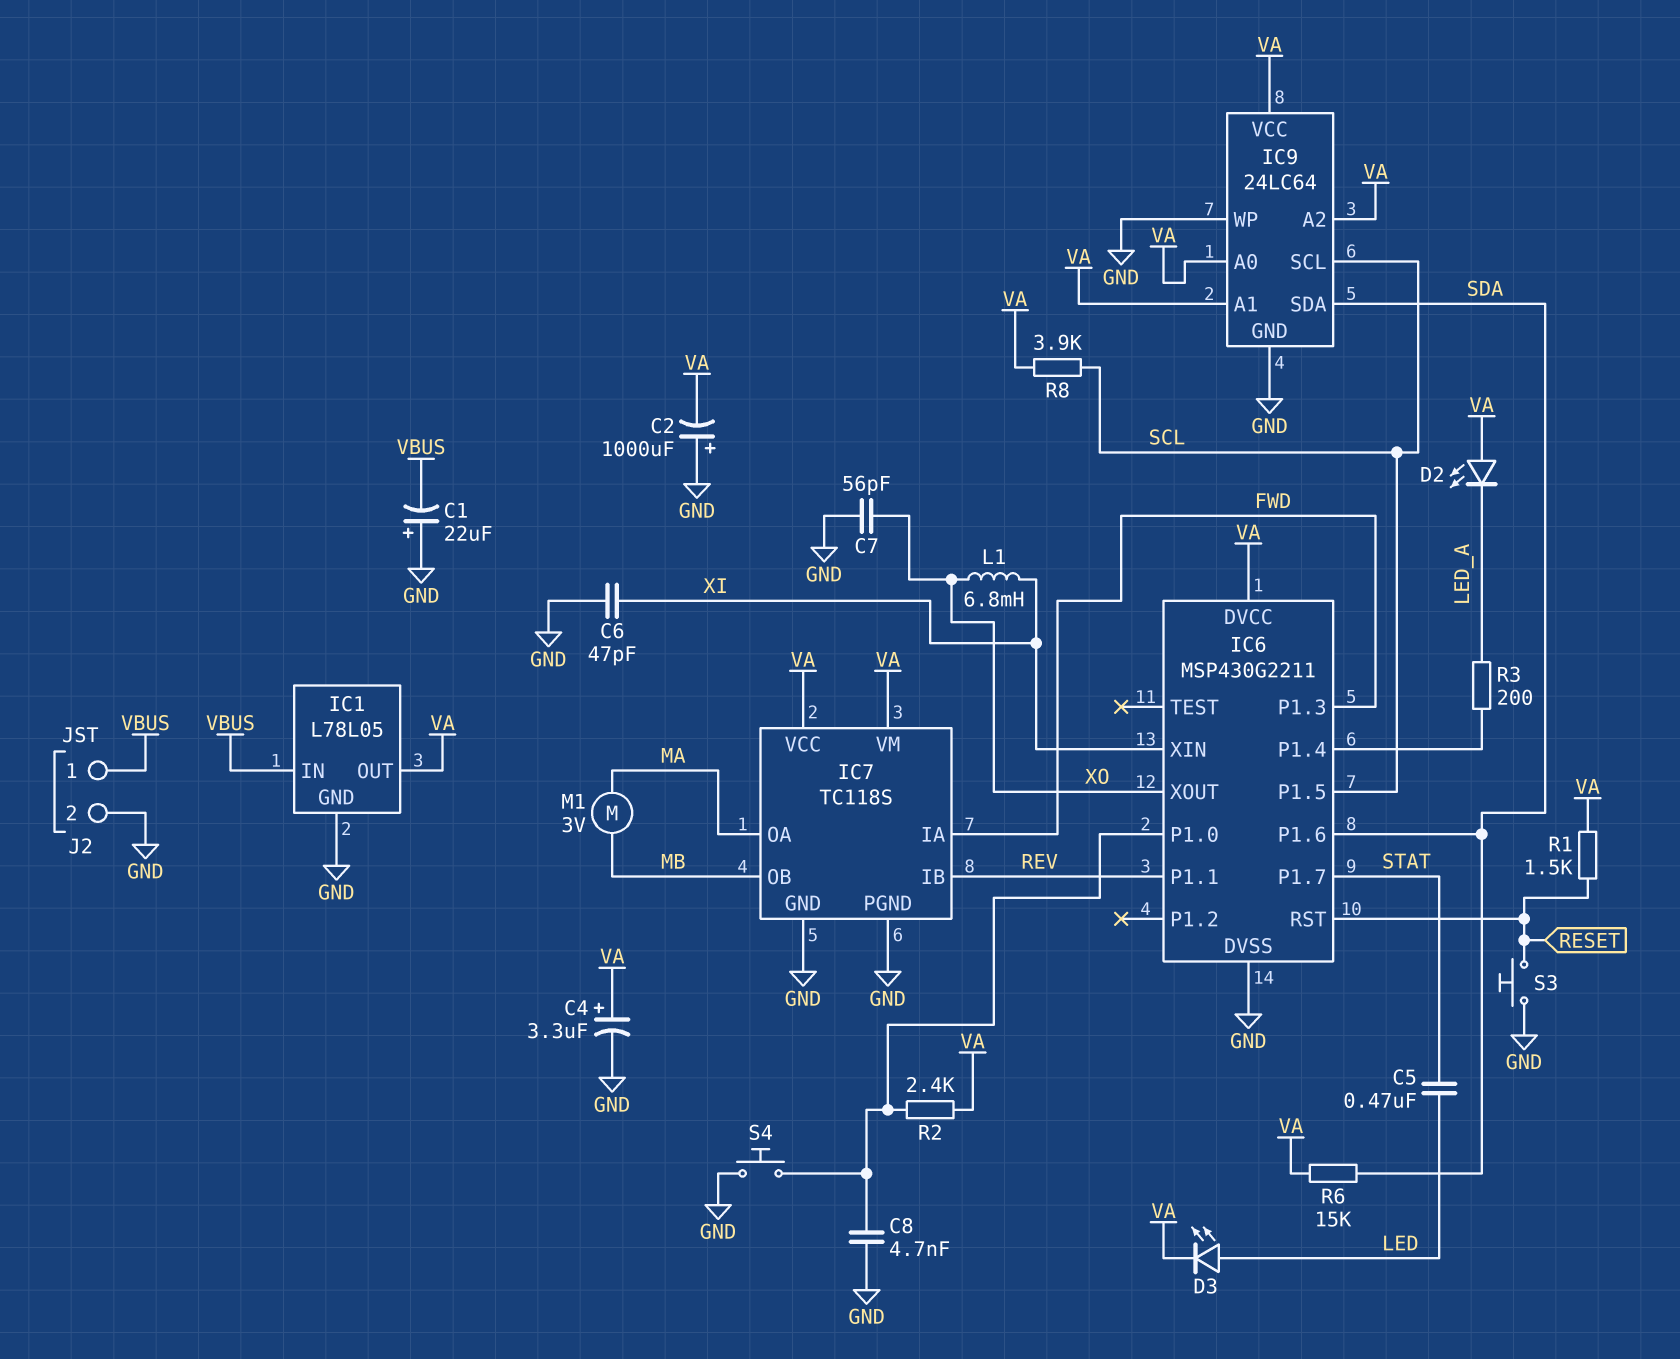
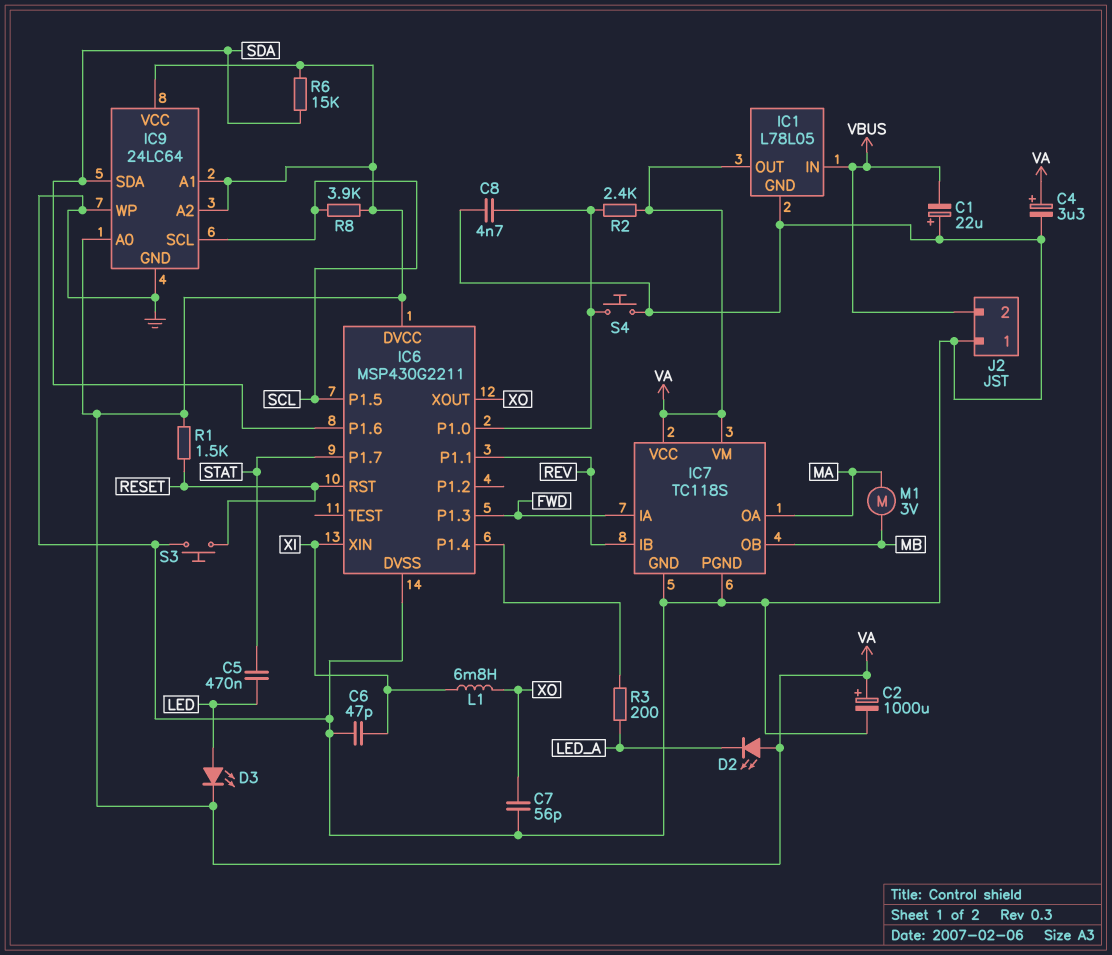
C2: 1000uF (plus GND, minus VA) -> 1000uF (plus VA, minus GND)
J2 pin 1: VBUS -> GND
J2 pin 2: GND -> VBUS

